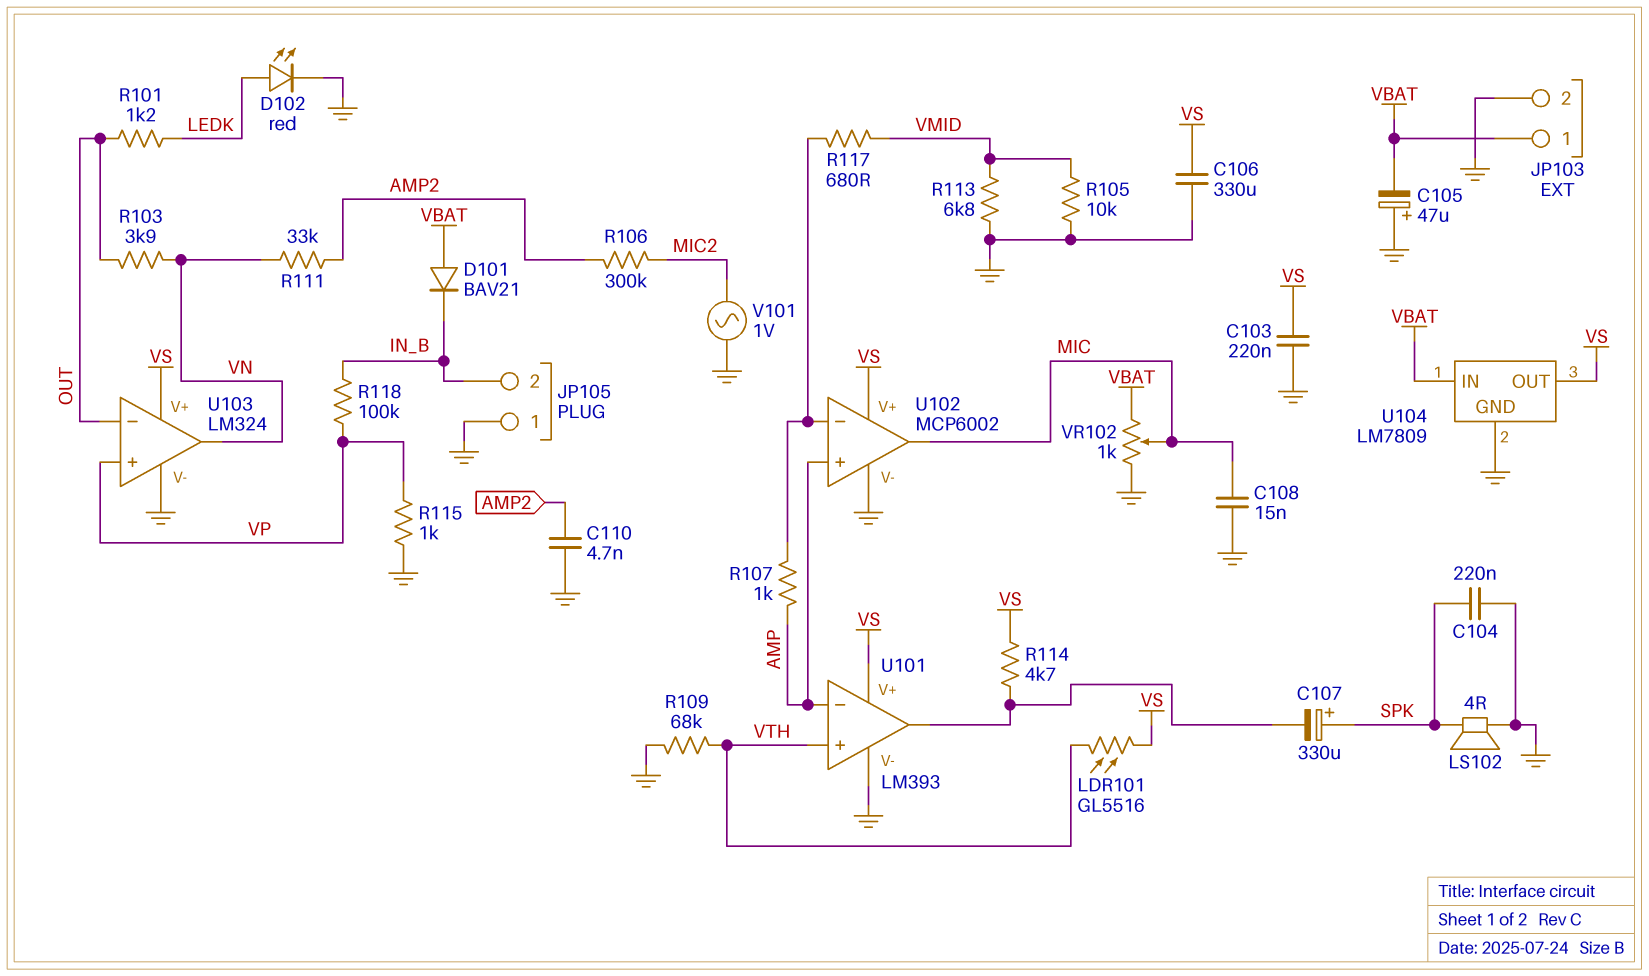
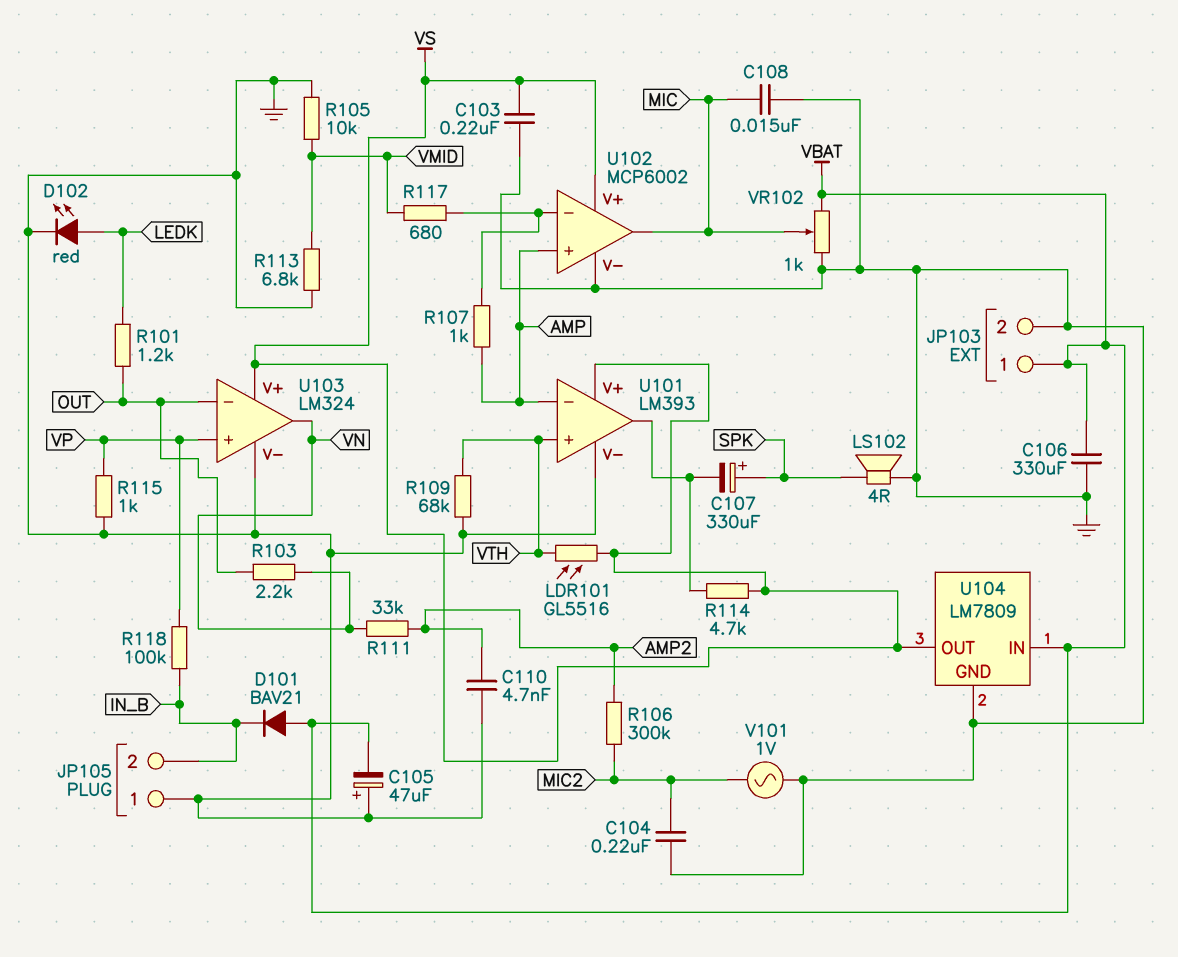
C104: 220nF (GND, SPK) -> 220nF (GND, MIC2)
C106: 330uF (GND, VS) -> 330uF (GND, VBAT)
R103: 3.9k (OUT, VN) -> 2.2k (OUT, VN)

